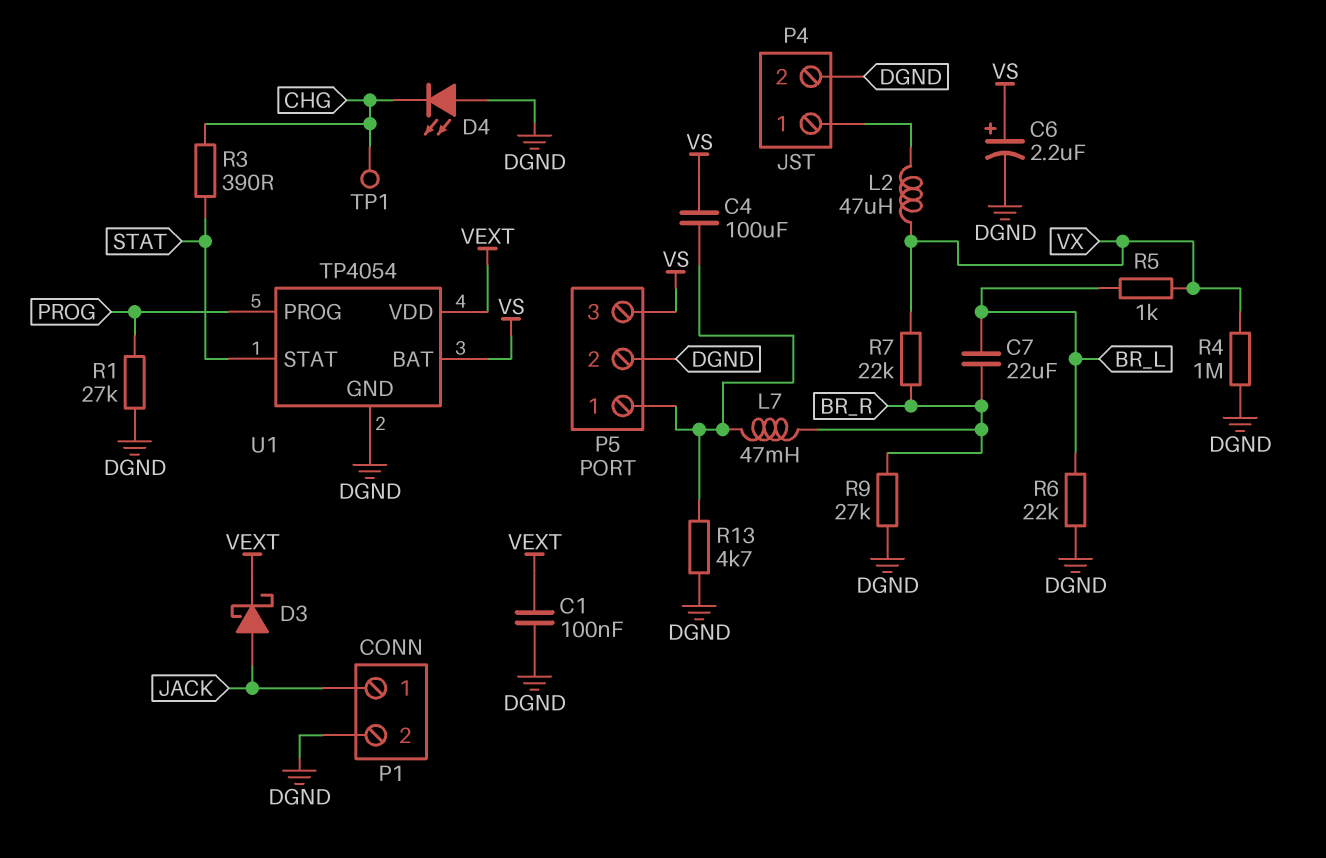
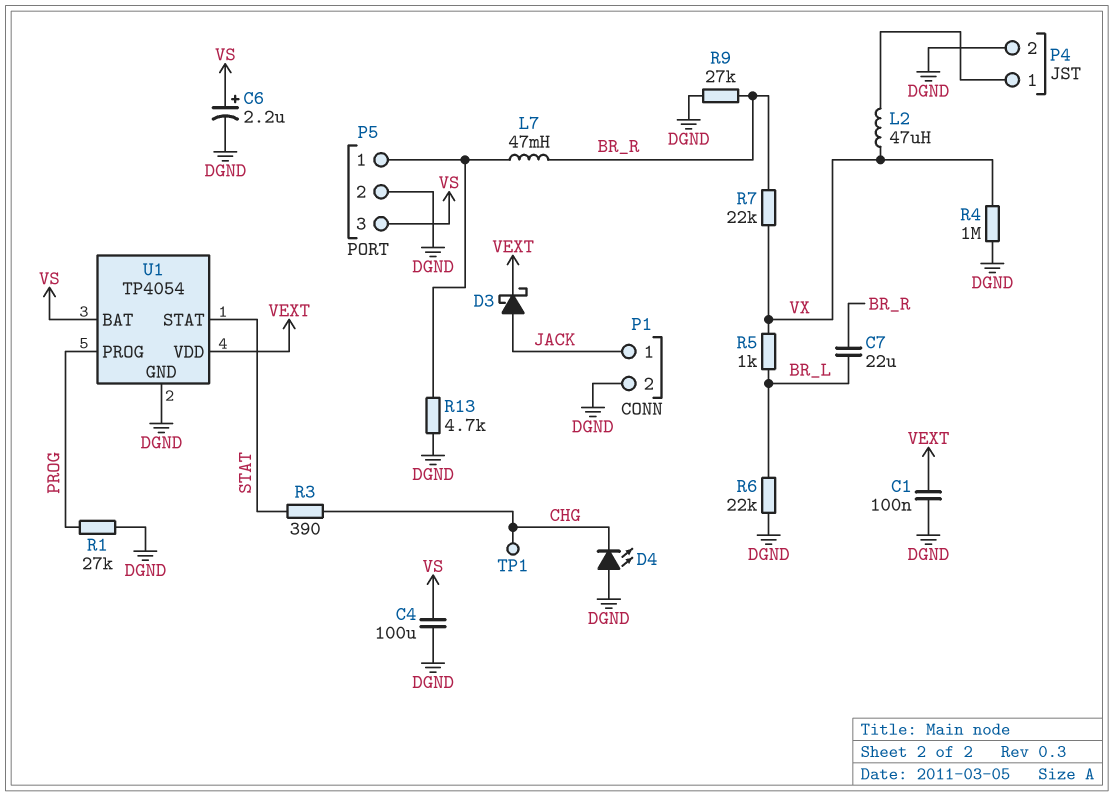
C4: 100uF (P5/1, VS) -> 100uF (DGND, VS)

